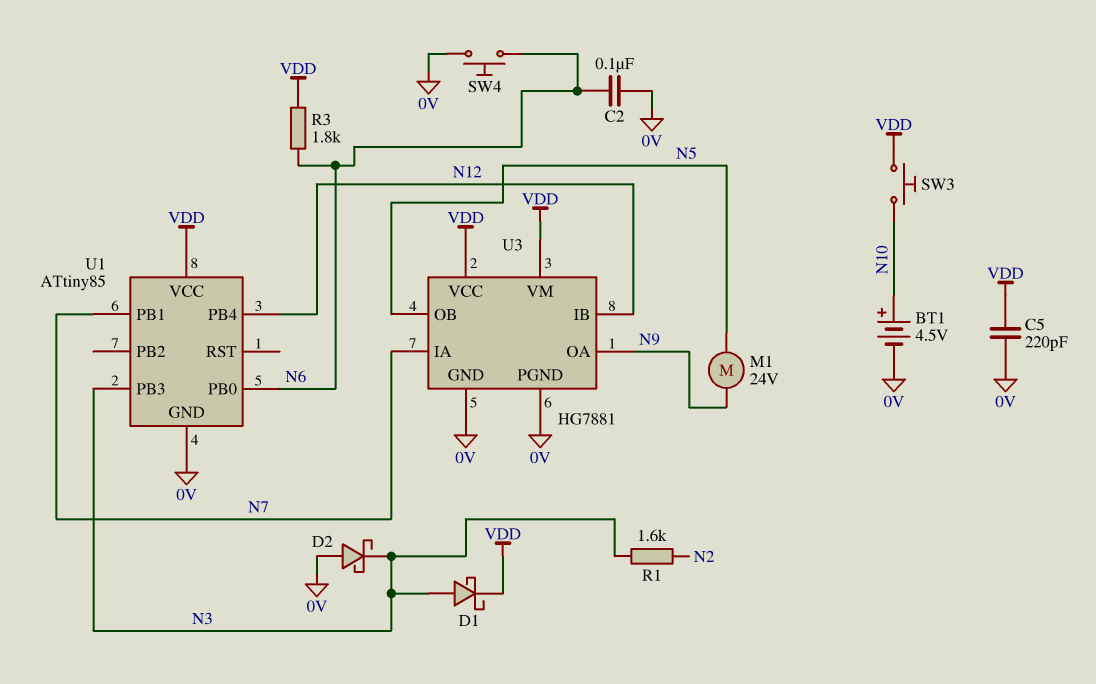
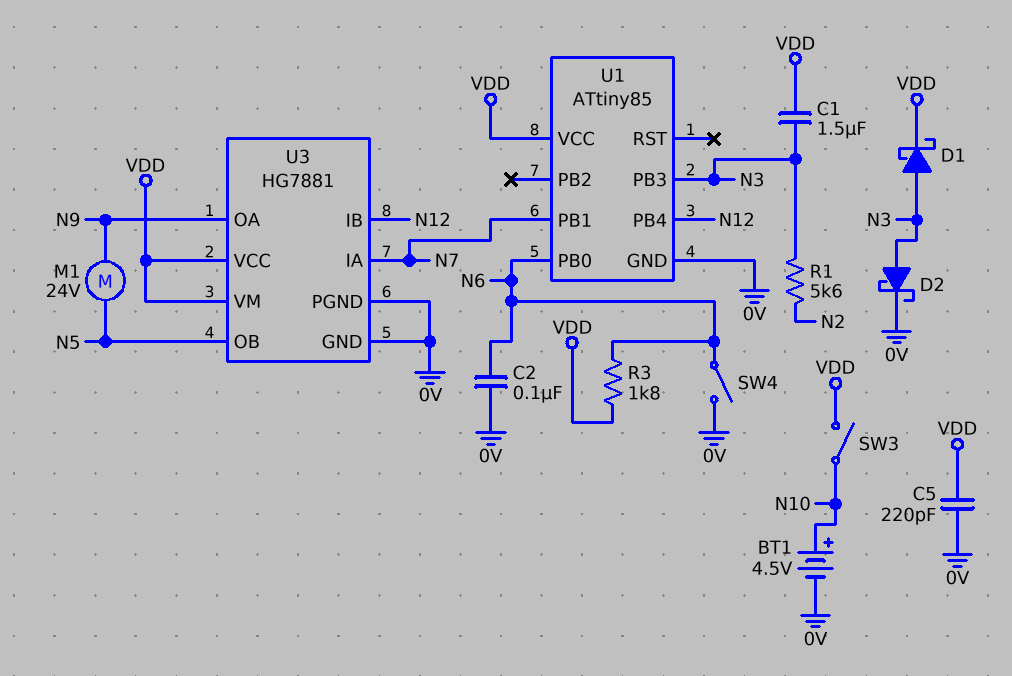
C1: none -> 1.5uF (N3, VDD)
D2: schottky (A 0V, K N3) -> schottky (A N3, K 0V)
R1: 1.6k (N2, N3) -> 5.6k (N2, N3)
SW3: button (N10, VDD) -> switch (N10, VDD)
SW4: button (0V, N6) -> switch (0V, N6)

